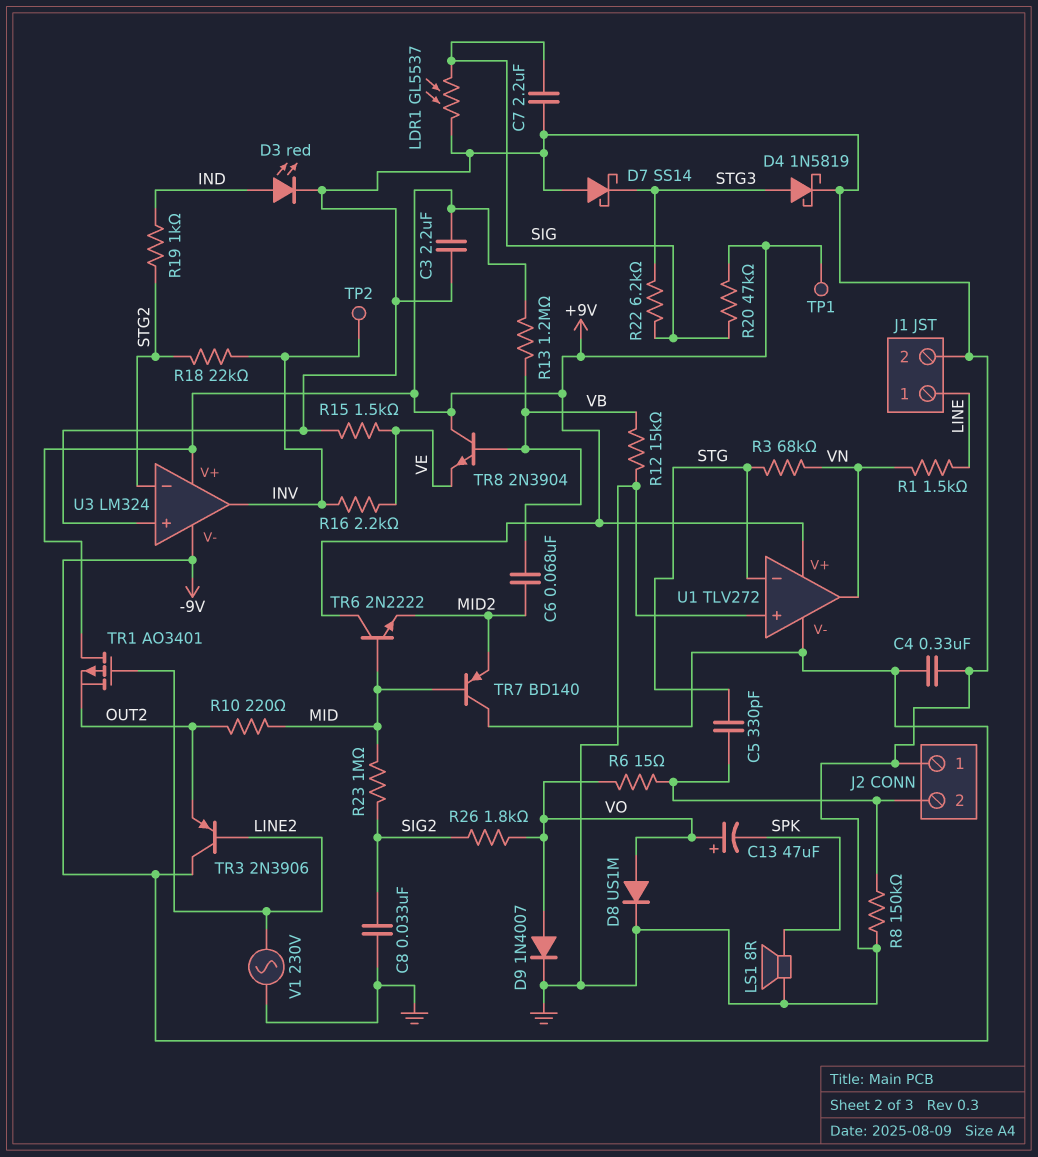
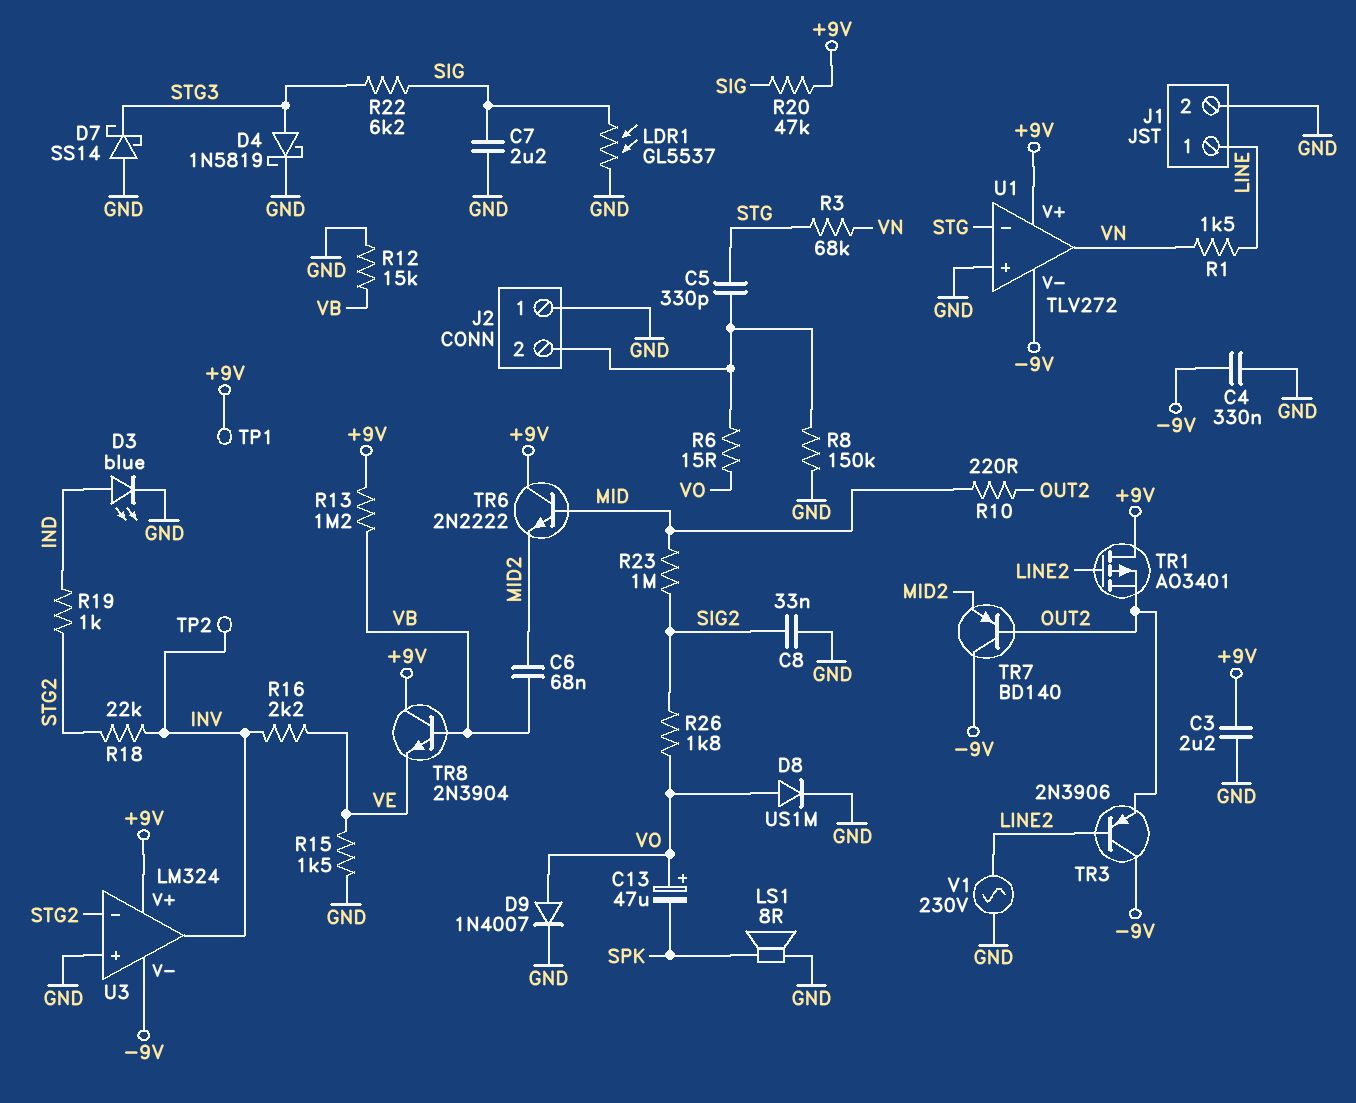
D3: LED red (A IND, K GND) -> LED blue (A IND, K GND)
TR7: PNP BD140 (B MID, C -9V, E MID2) -> PNP BD140 (B OUT2, C -9V, E MID2)

